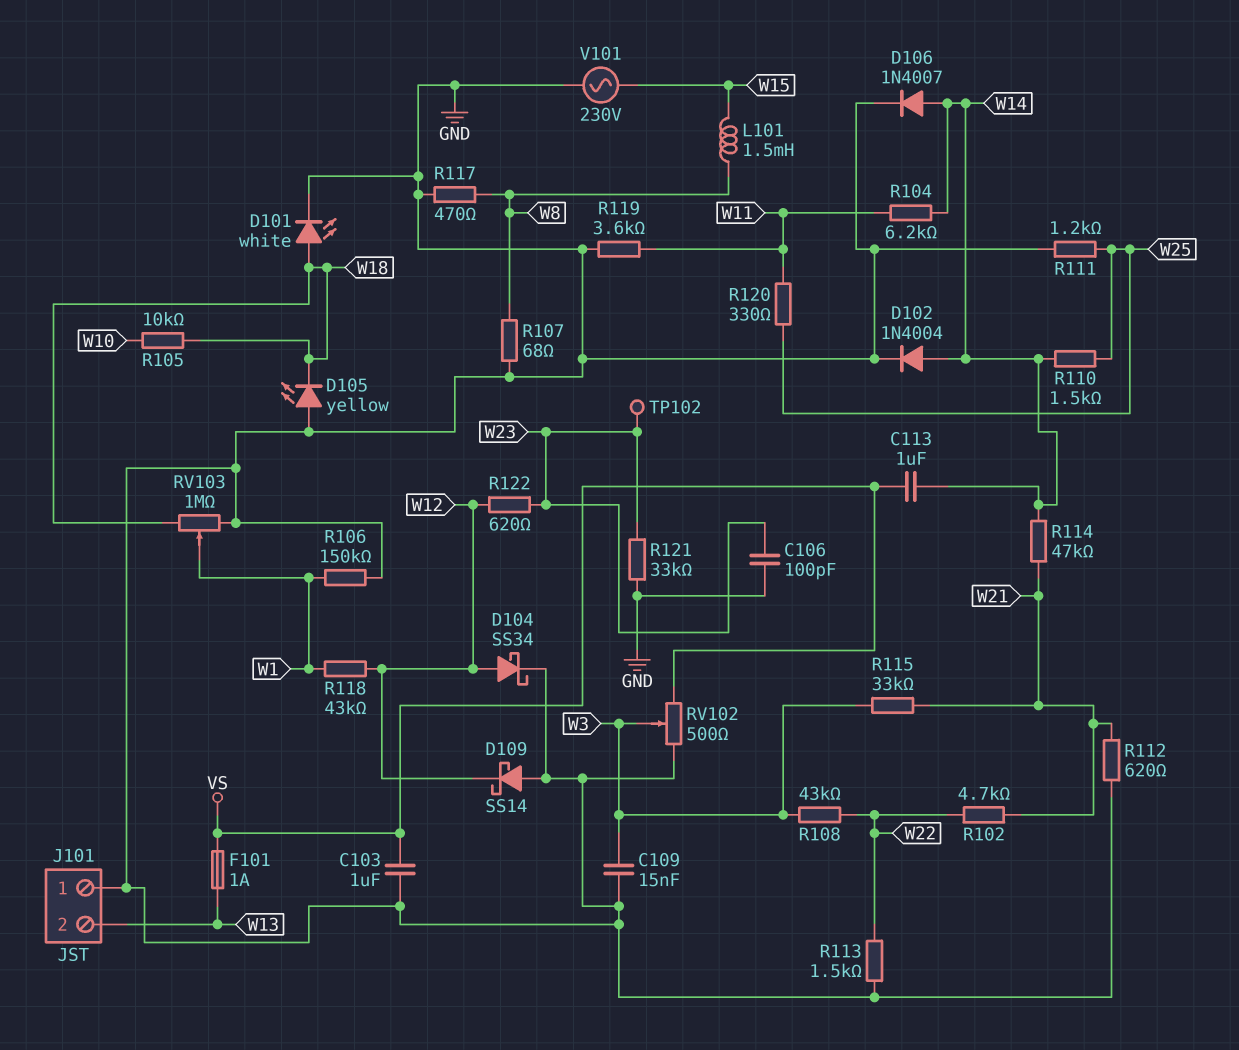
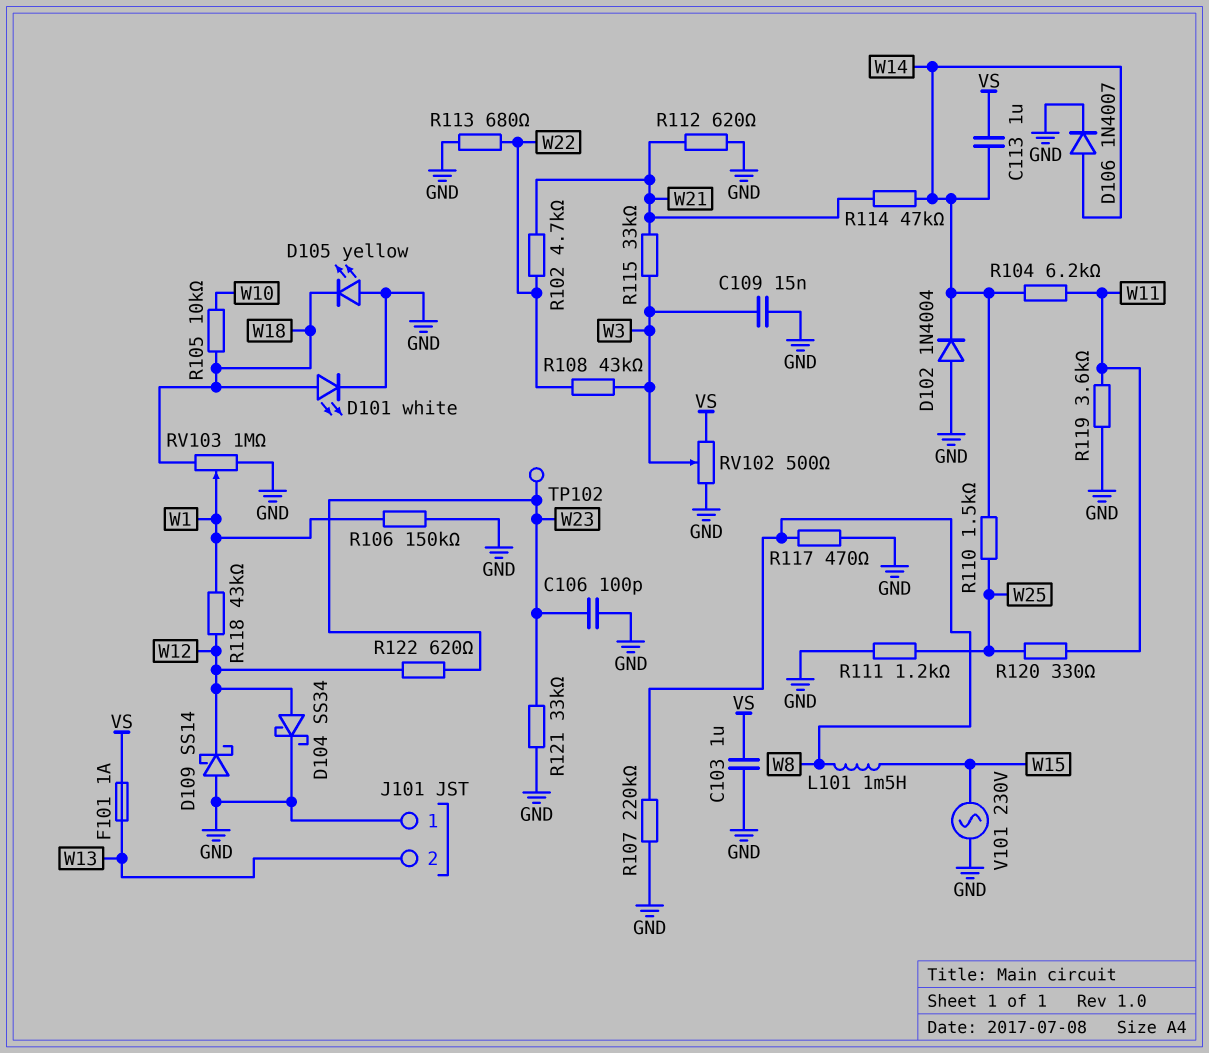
D102: diode 1N4004 (A W14, K GND) -> diode 1N4004 (A GND, K W14)
R107: 68 (GND, W8) -> 220k (GND, W8)
R113: 1.5k (GND, W22) -> 680 (GND, W22)

